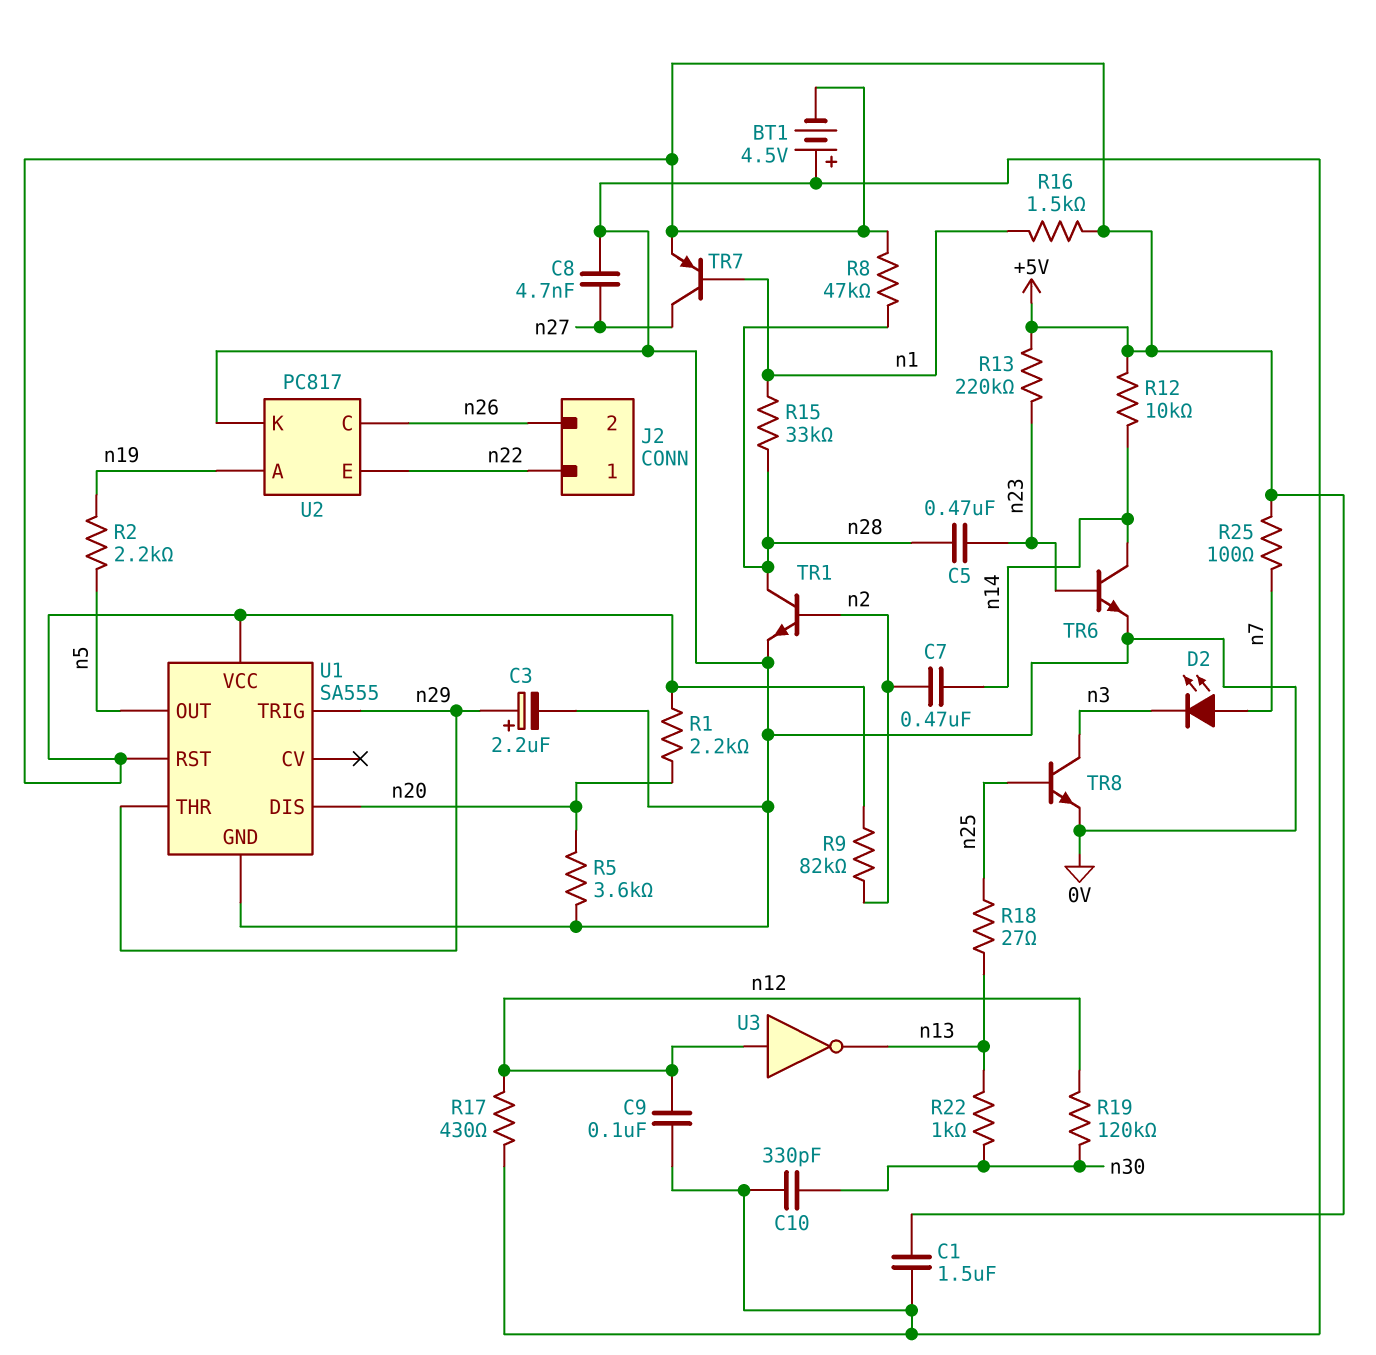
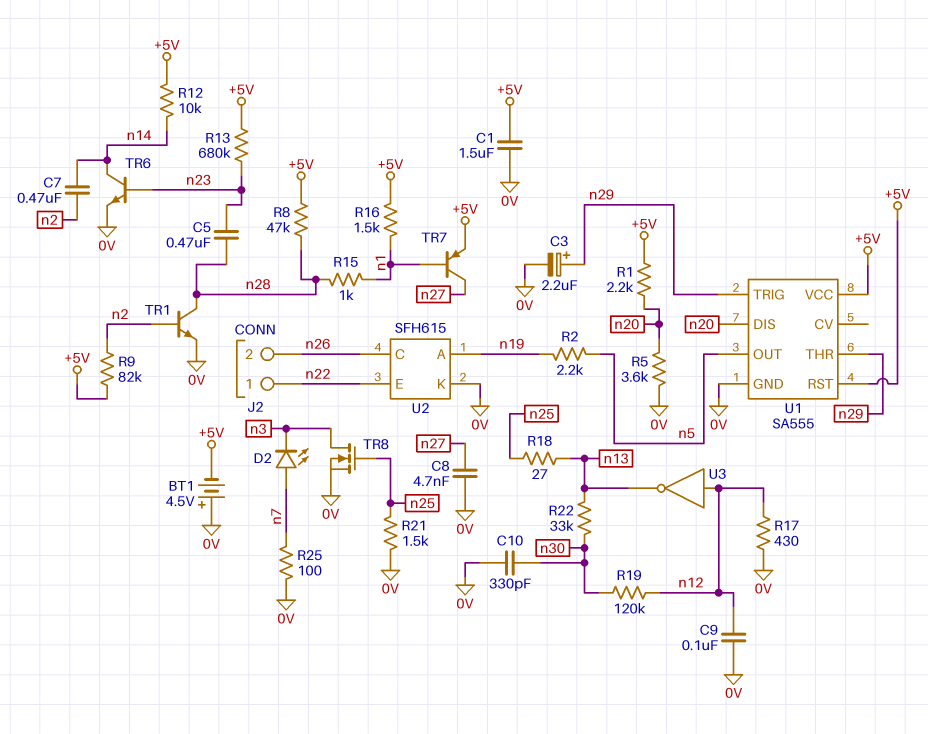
R13: 220k (+5V, n23) -> 680k (+5V, n23)
R15: 33k (n1, n28) -> 1k (n1, n28)
R21: none -> 1.5k (0V, n25)
R22: 1k (n13, n30) -> 33k (n13, n30)
R25: 100 (+5V, n7) -> 100 (0V, n7)
TR8: NPN (B n25, C n3, E 0V) -> NMOS (G n25, D n3, S 0V)
U2: PC817 -> SFH615

